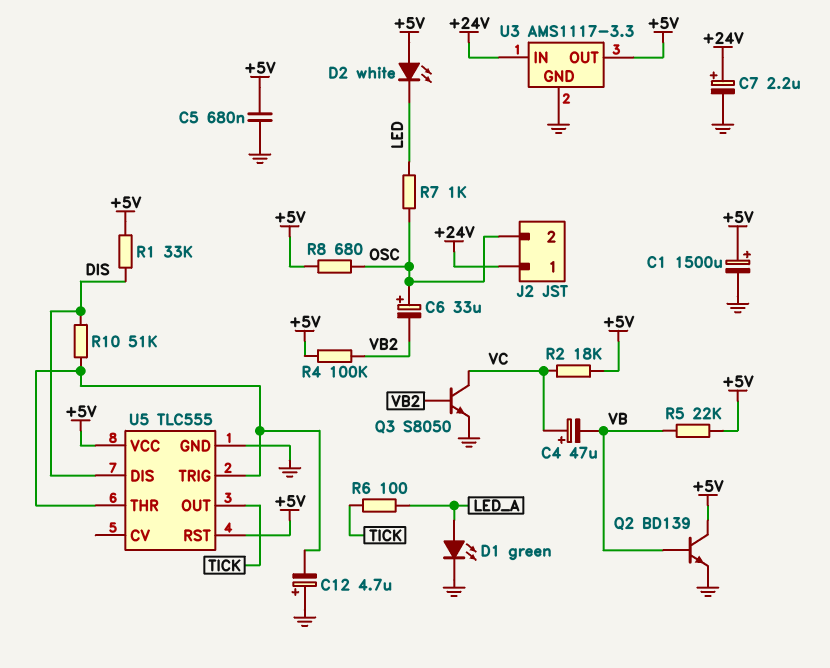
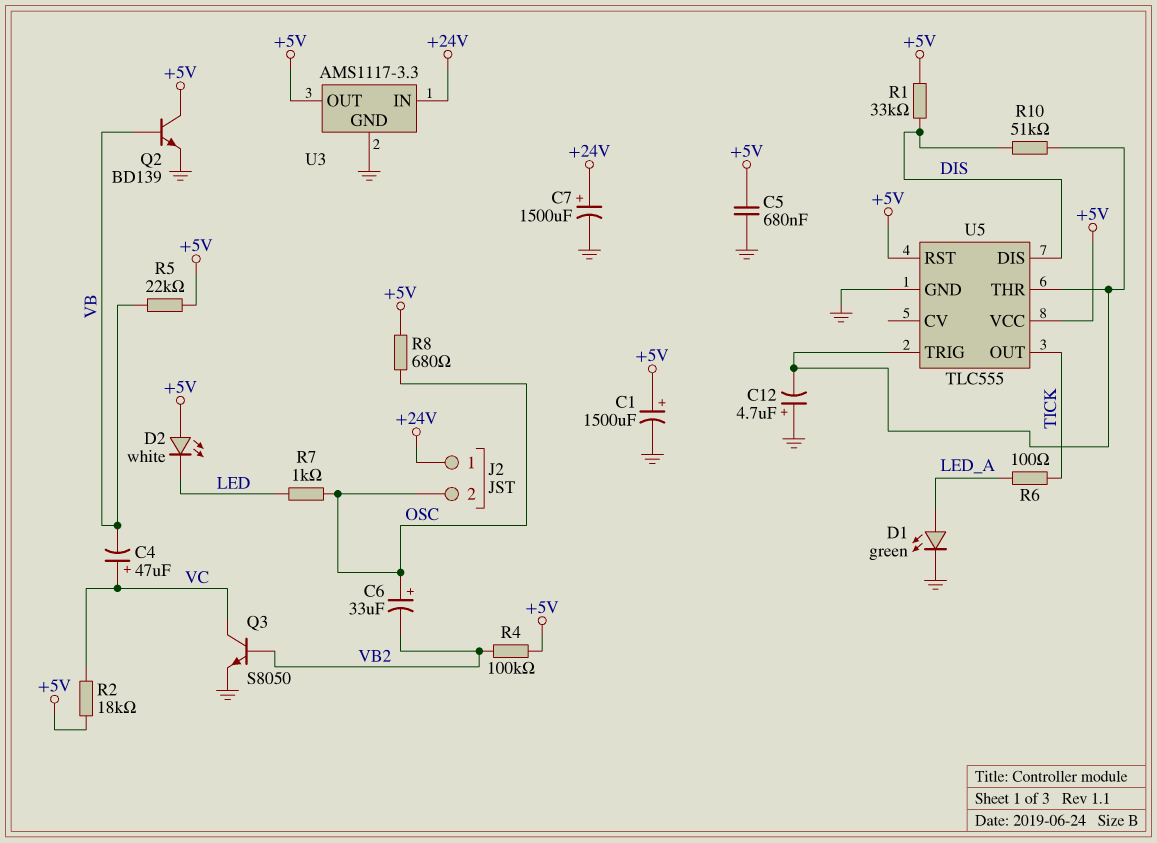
C7: 2.2uF (plus +24V, minus GND) -> 1500uF (plus +24V, minus GND)

